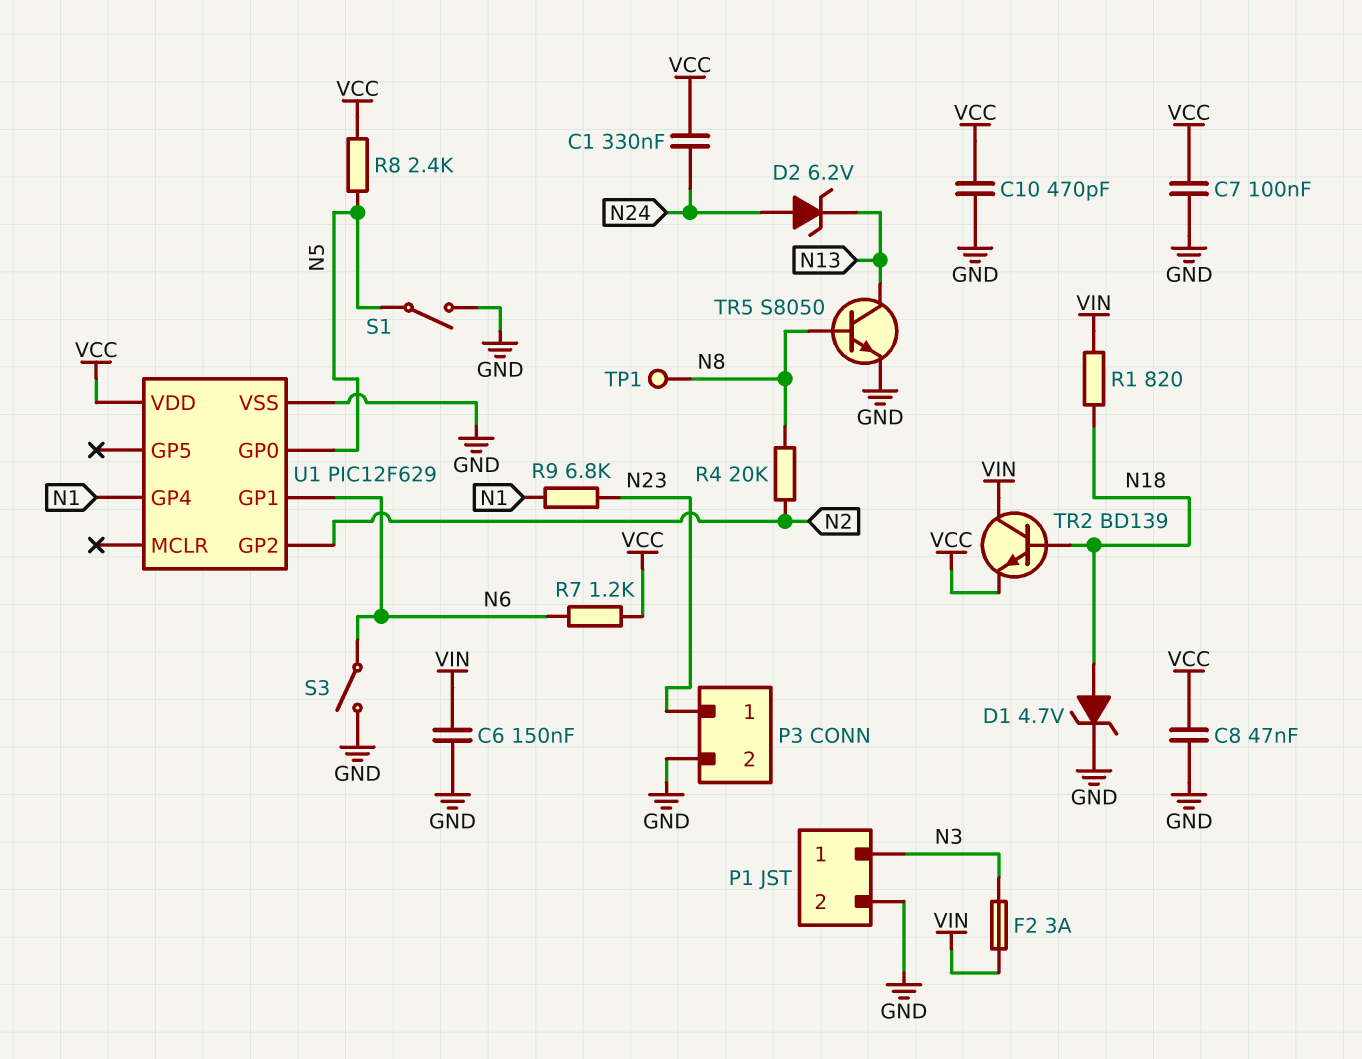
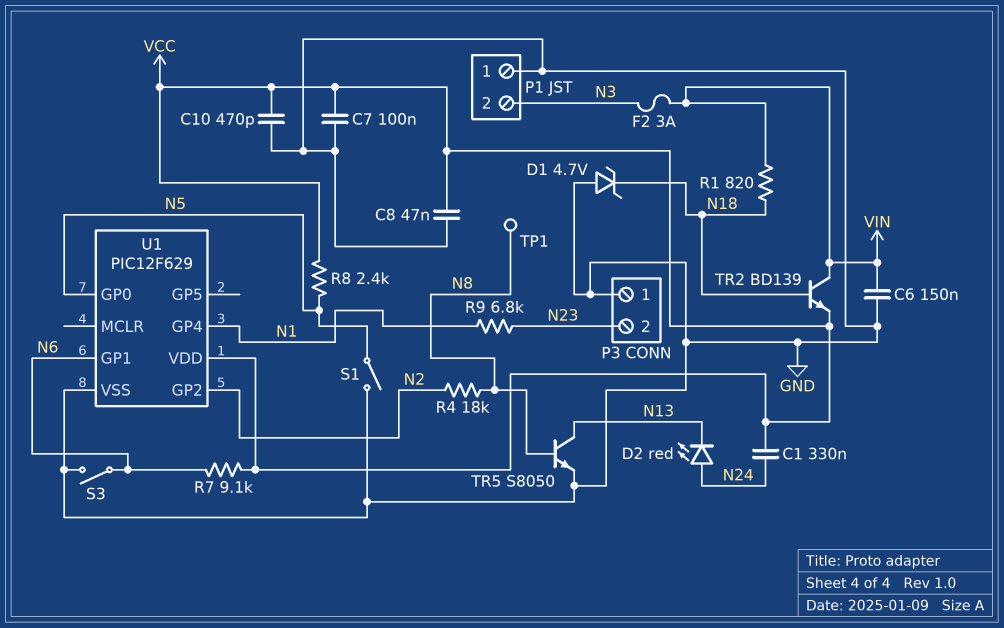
D1: zener 4.7V (A N18, K GND) -> zener 4.7V (A GND, K N18)
D2: zener 6.2V (A N24, K N13) -> LED red (A N24, K N13)
P1 pin 1: N3 -> GND
P1 pin 2: GND -> N3
P3 pin 1: N23 -> GND
P3 pin 2: GND -> N23
R4: 20k (N2, N8) -> 18k (N2, N8)
R7: 1.2k (N6, VCC) -> 9.1k (N6, VCC)

